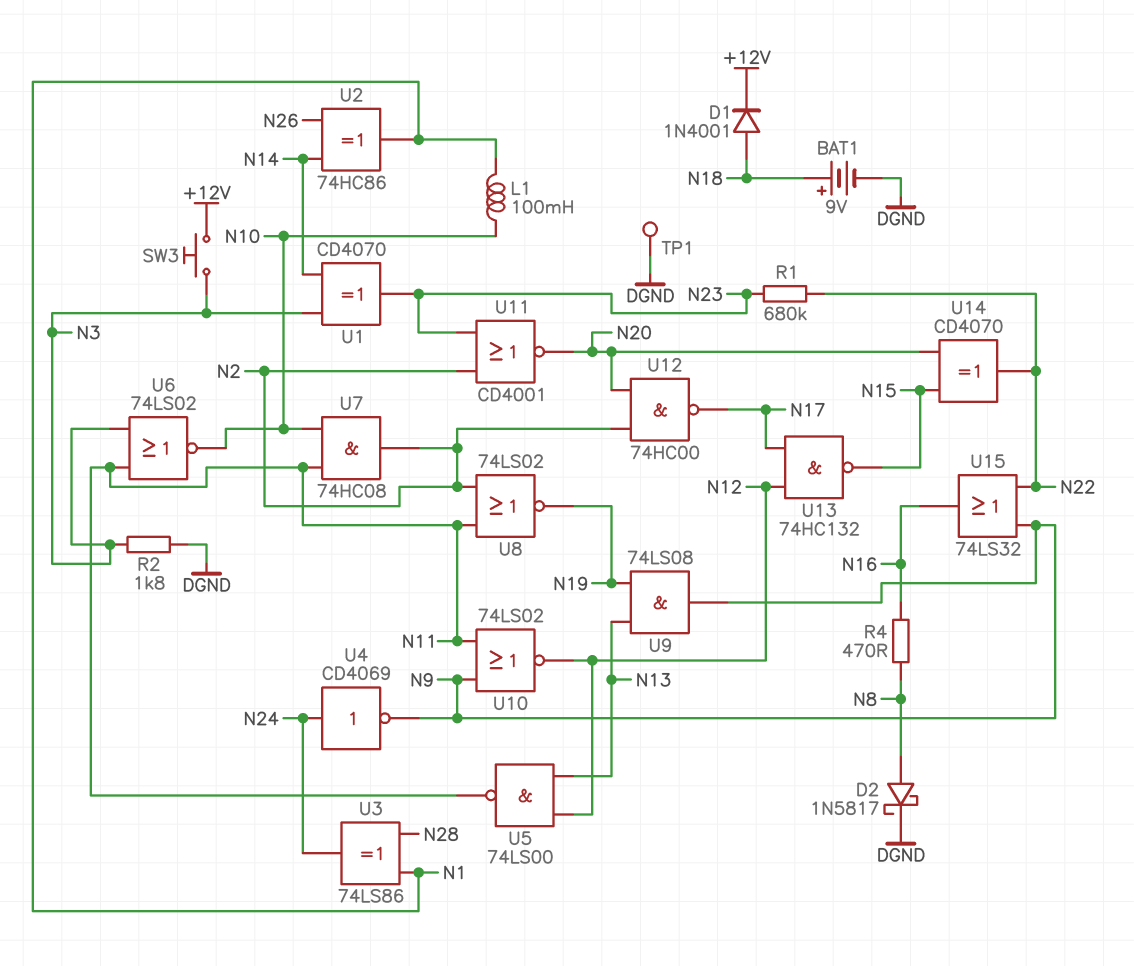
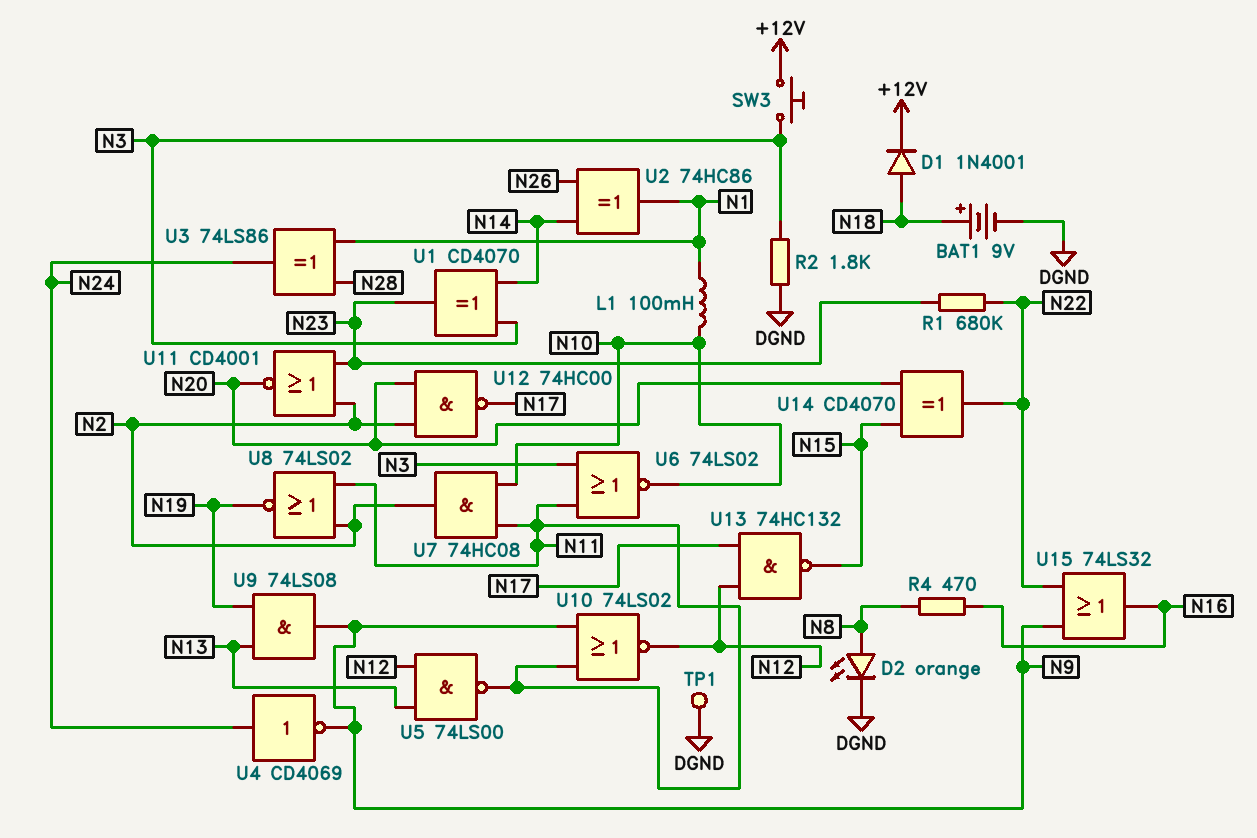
D2: schottky 1N5817 (A N8, K DGND) -> LED orange (A N8, K DGND)

